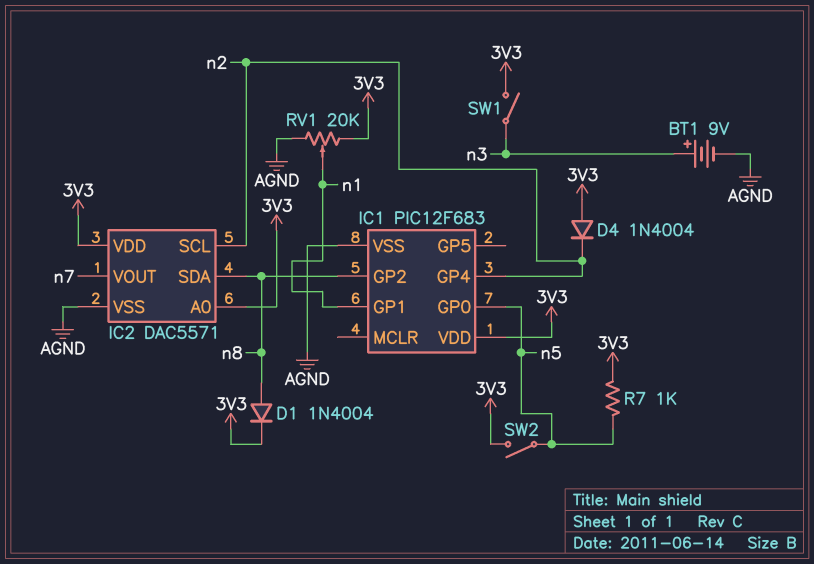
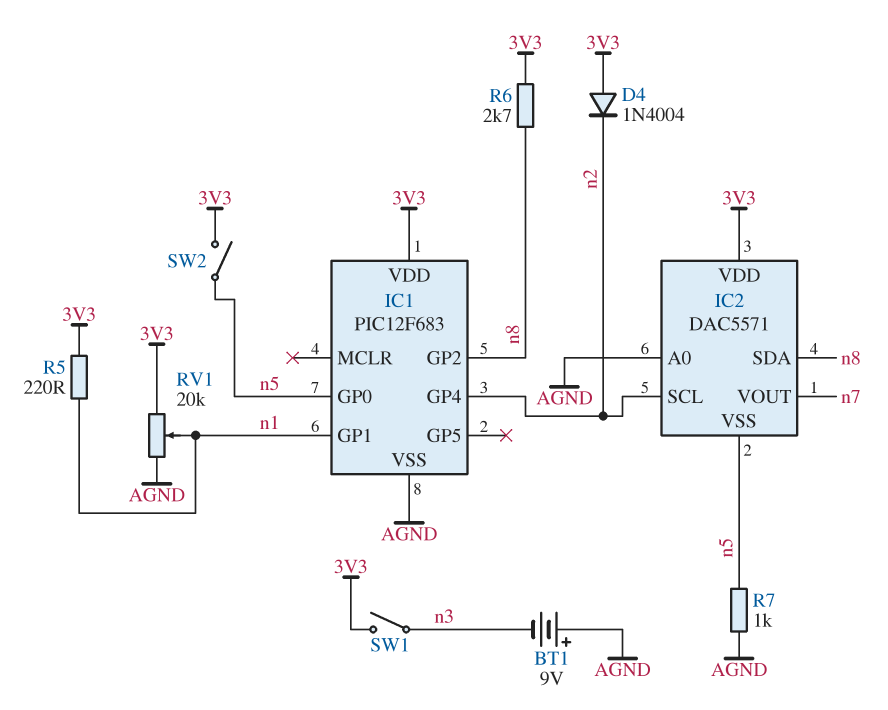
BT1: 9V (plus n3, minus AGND) -> 9V (plus AGND, minus n3)
D1: diode 1N4004 (A n8, K 3V3) -> none
IC2 pin A0: 3V3 -> AGND
IC2 pin VSS: AGND -> n5
R5: none -> 220 (3V3, n1)
R6: none -> 2.7k (3V3, n8)
R7: 1k (3V3, n5) -> 1k (AGND, n5)

